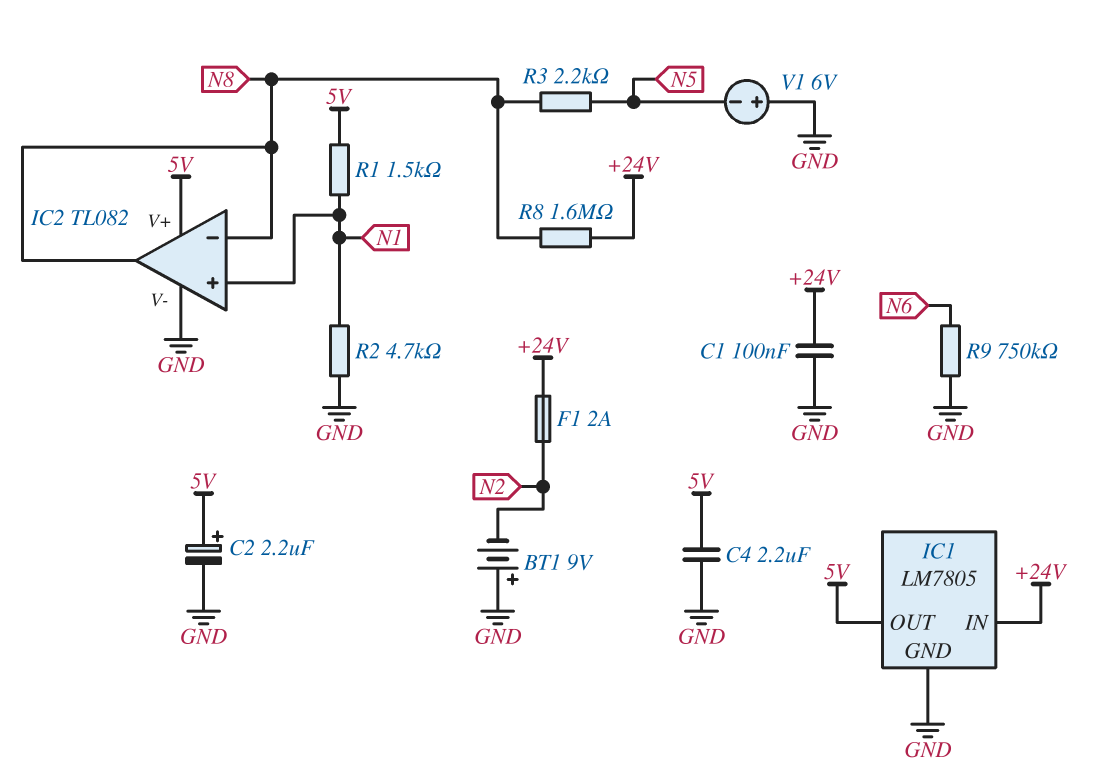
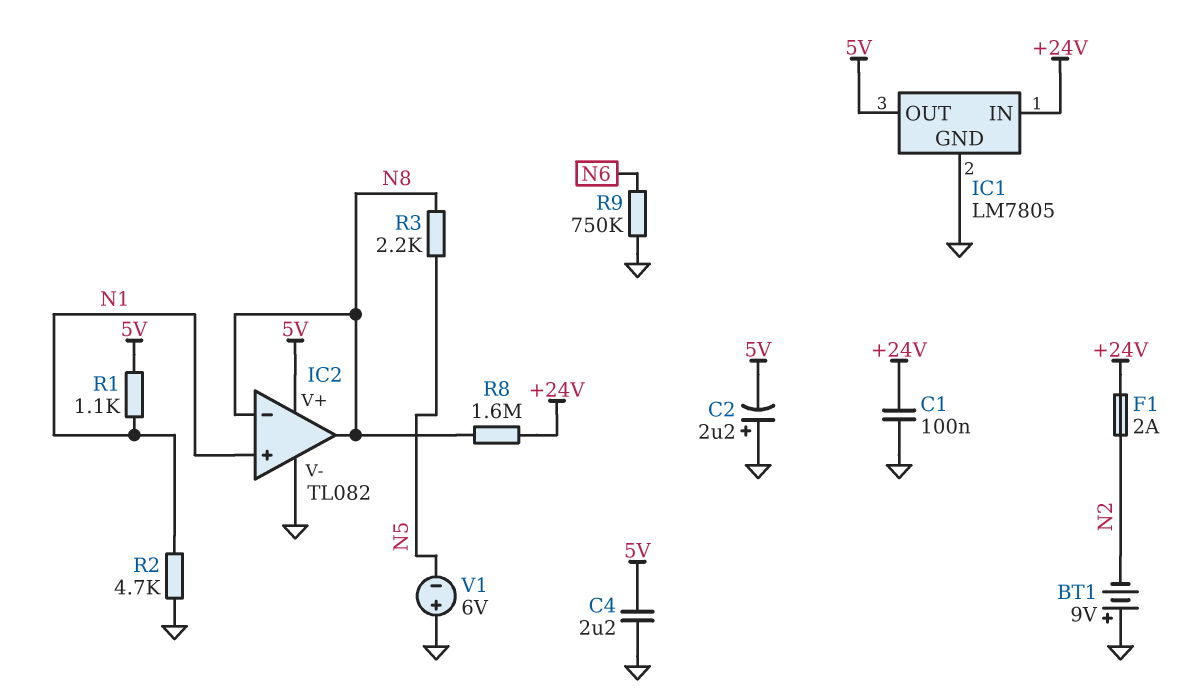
C2: 2.2uF (plus 5V, minus GND) -> 2.2uF (plus GND, minus 5V)
R1: 1.5k (5V, N1) -> 1.1k (5V, N1)

